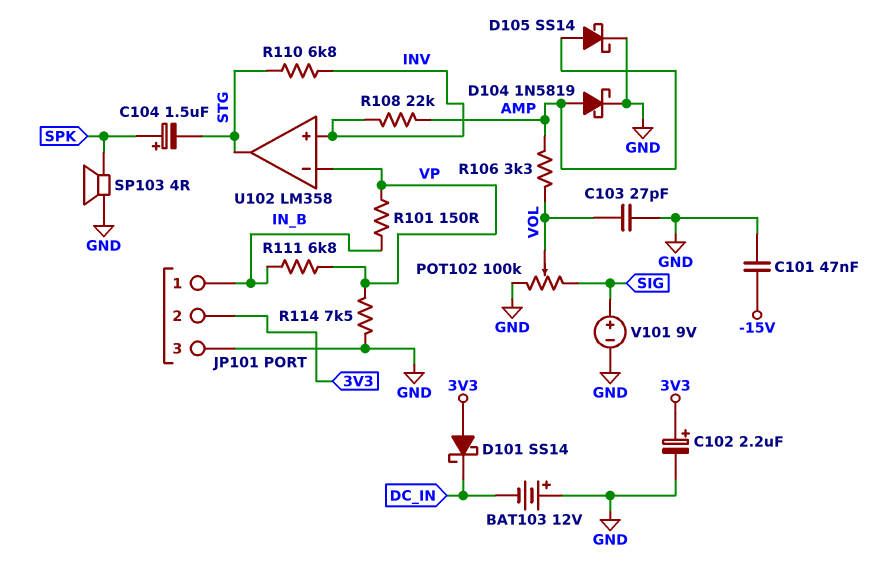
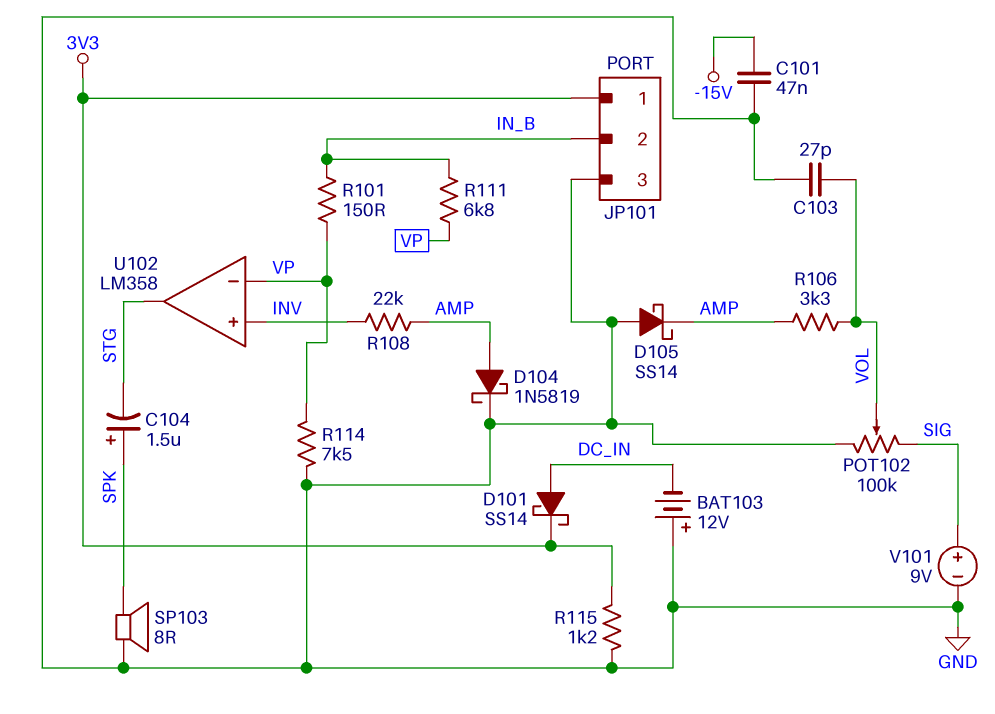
C102: 2.2uF (plus 3V3, minus GND) -> none
D101: schottky SS14 (A 3V3, K DC_IN) -> schottky SS14 (A DC_IN, K 3V3)
D105: schottky SS14 (A AMP, K GND) -> schottky SS14 (A GND, K AMP)
JP101 pin 1: IN_B -> 3V3
JP101 pin 2: 3V3 -> IN_B
R110: 6.8k (INV, STG) -> none
R115: none -> 1.2k (3V3, GND)
SP103: speaker 4R (GND, SPK) -> speaker 8R (GND, SPK)

